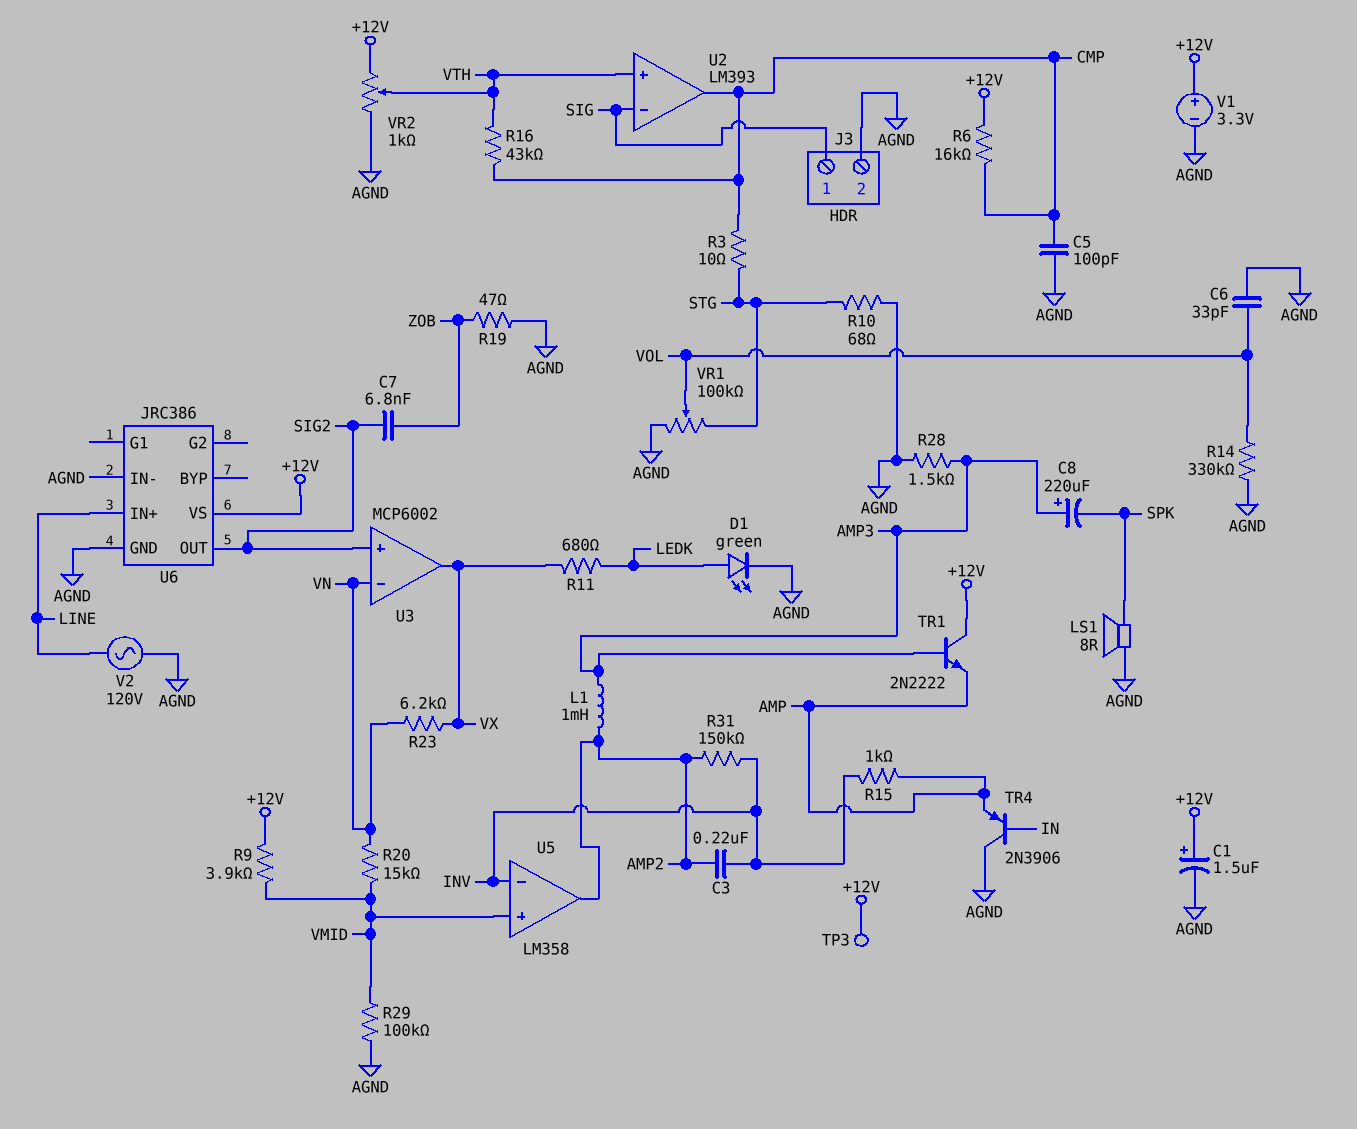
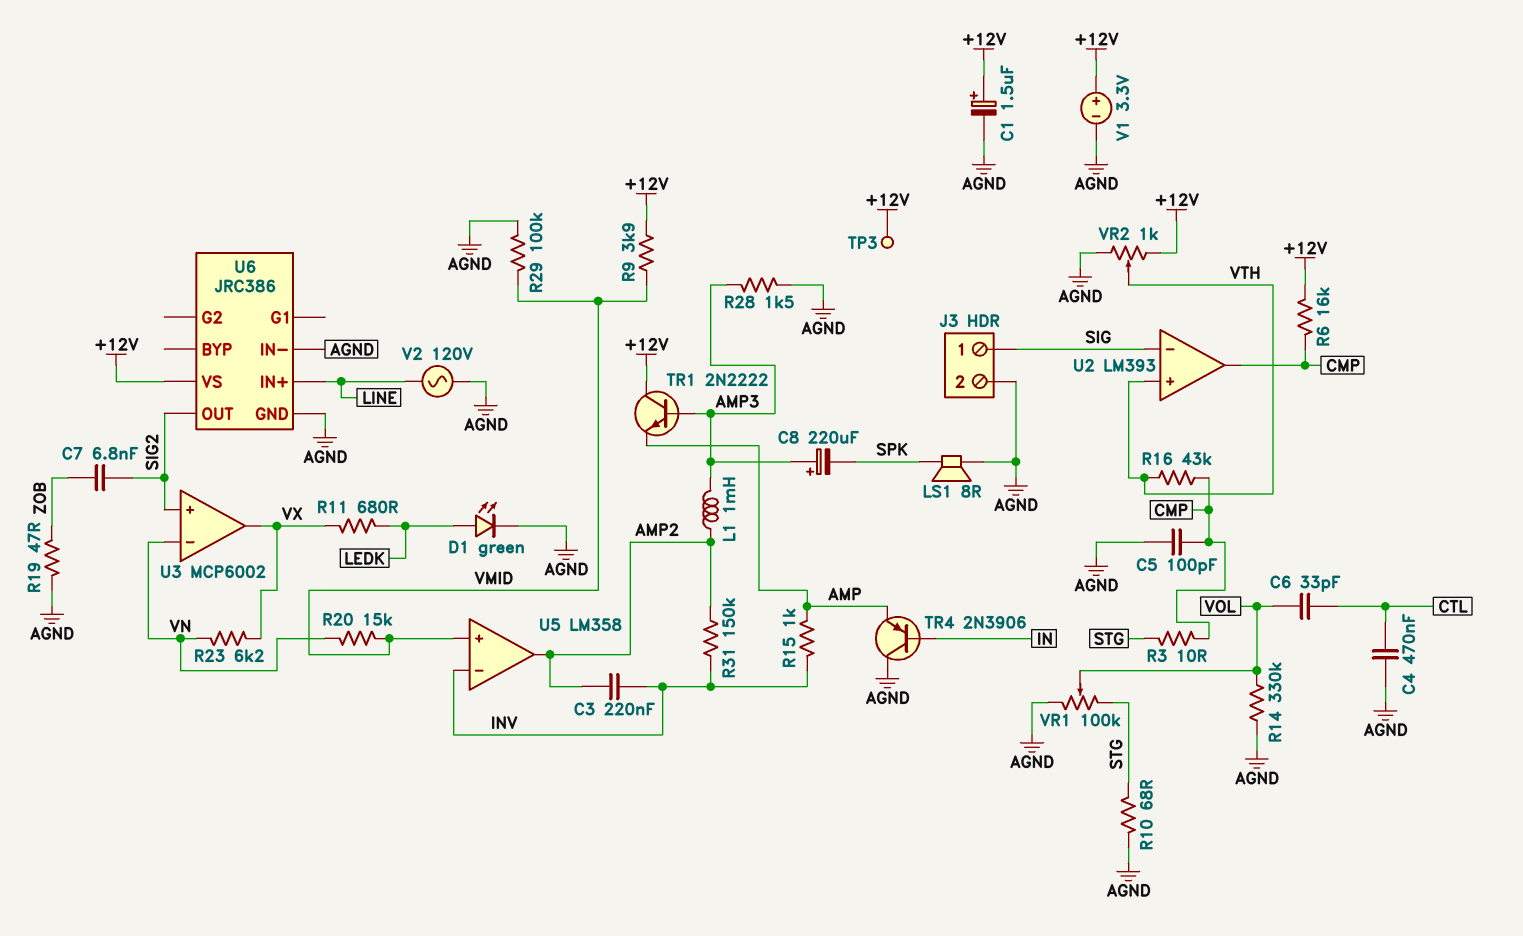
C4: none -> 470nF (AGND, CTL)
C6: 33pF (AGND, VOL) -> 33pF (CTL, VOL)

